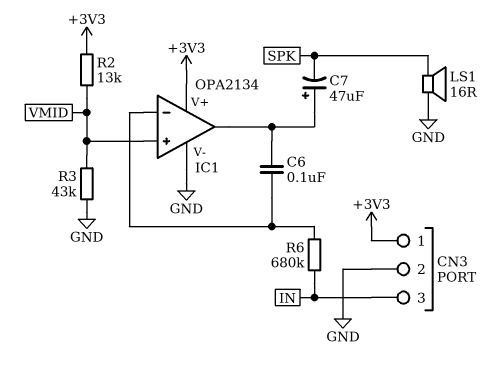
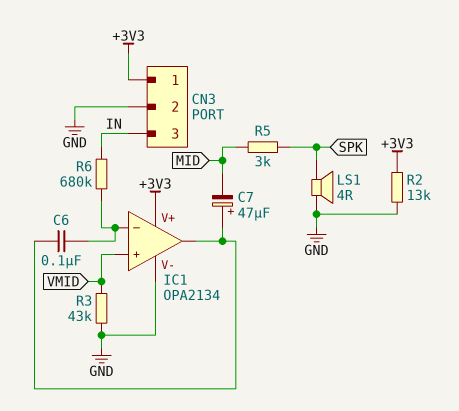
C7: 47uF (plus IC1/out, minus SPK) -> 47uF (plus IC1/out, minus MID)
LS1: speaker 16R (GND, SPK) -> speaker 4R (GND, SPK)
R2: 13k (+3V3, VMID) -> 13k (+3V3, GND)
R5: none -> 3k (MID, SPK)

